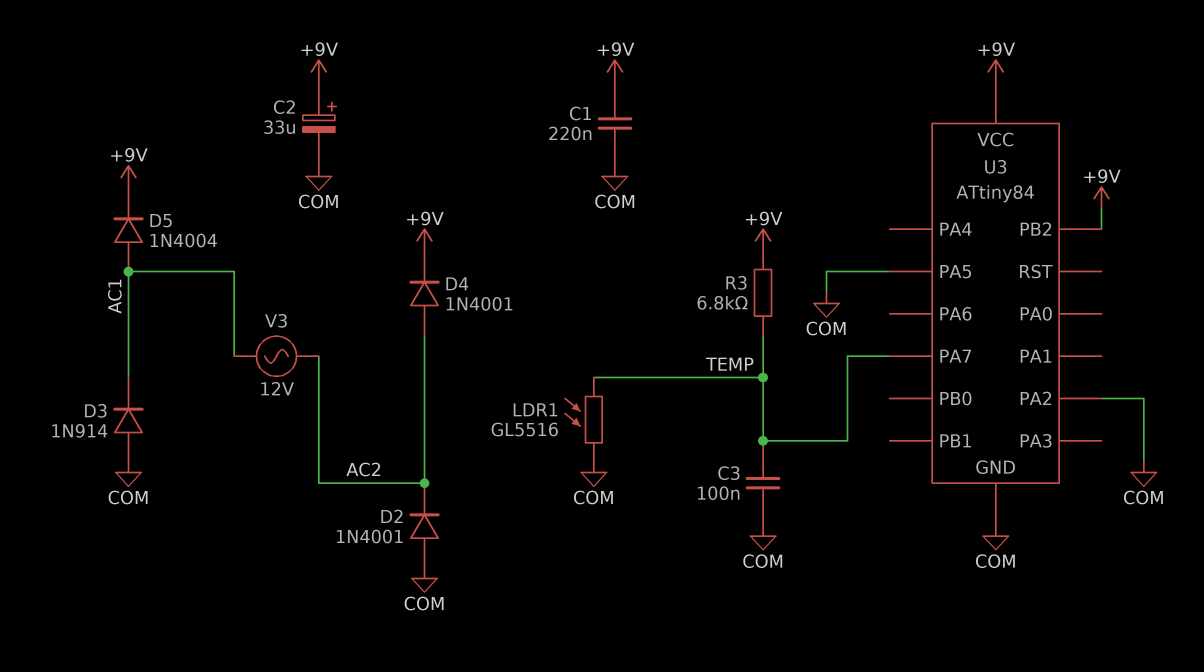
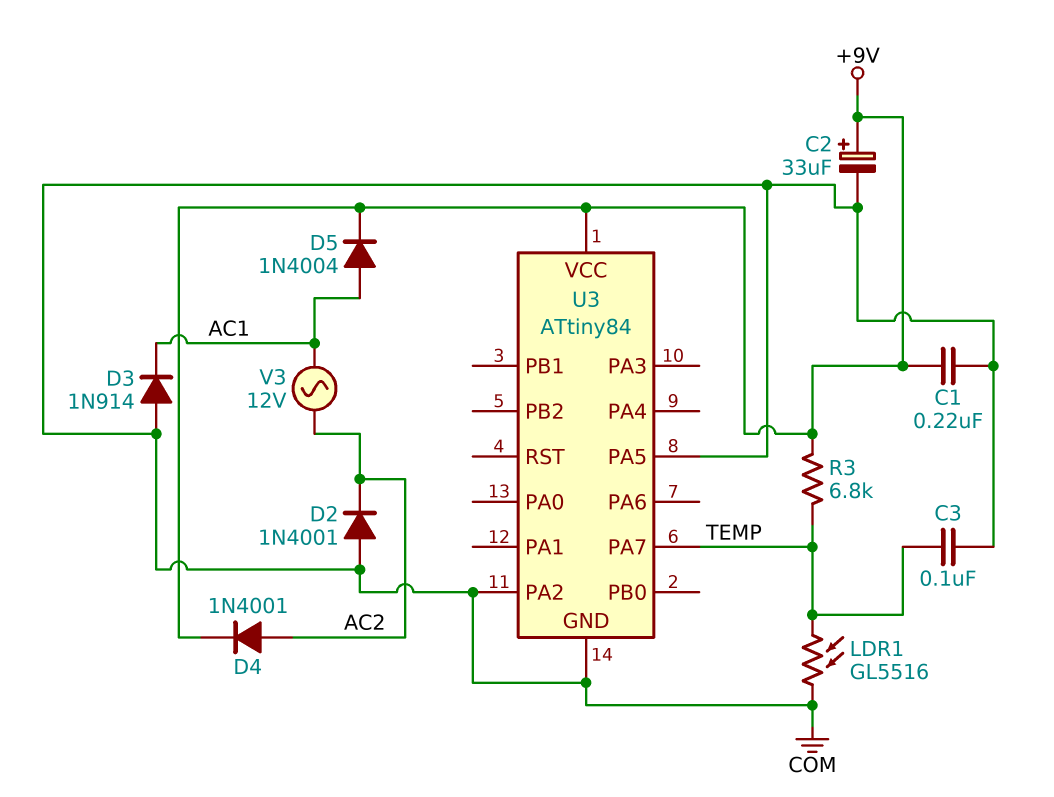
U3 pin PB2: +9V -> none

